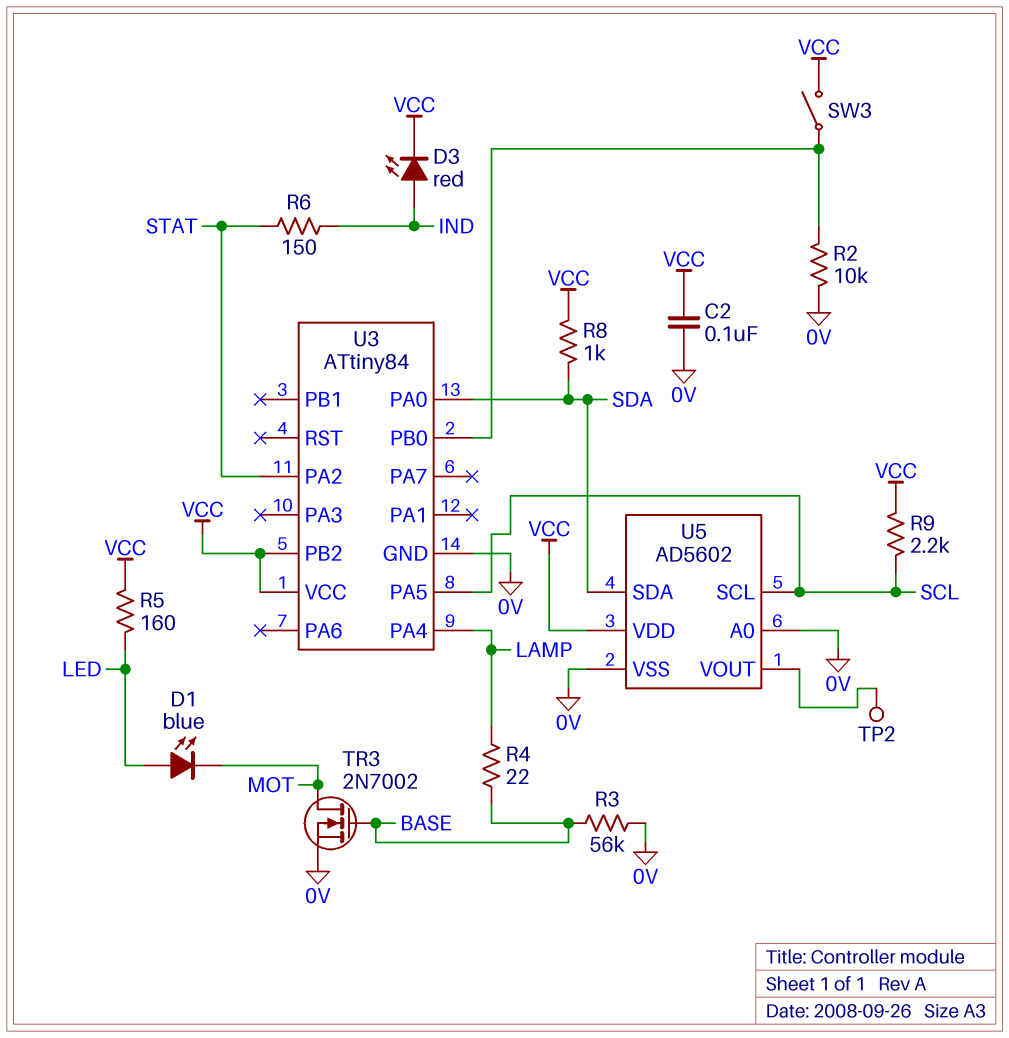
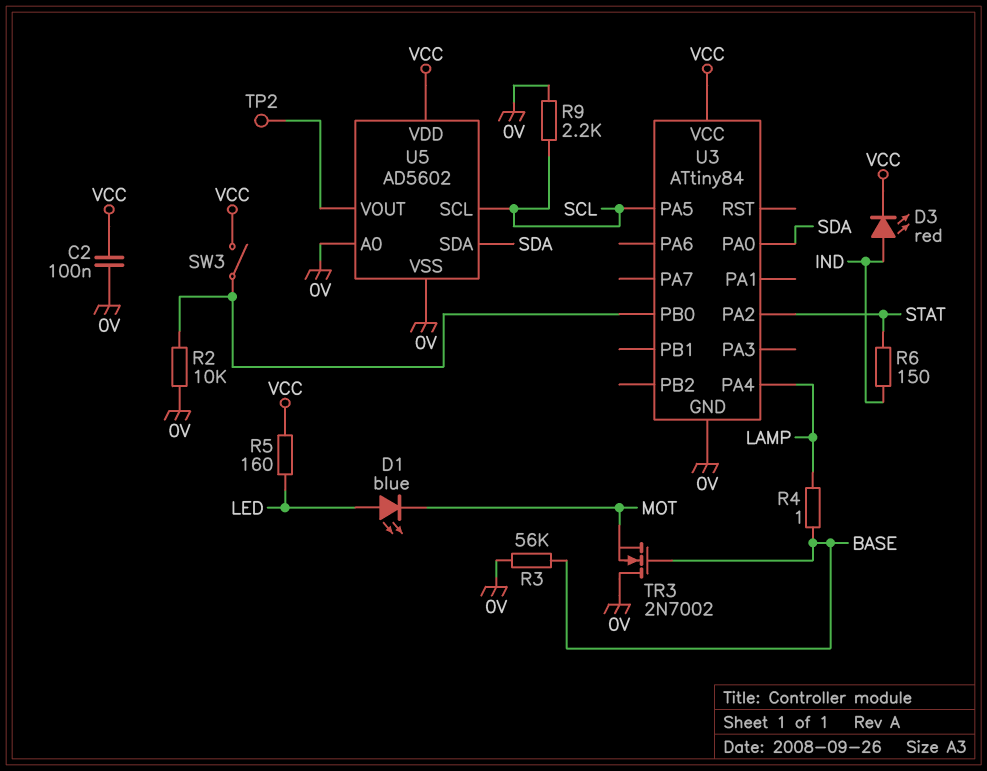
R4: 22 (BASE, LAMP) -> 1 (BASE, LAMP)
R8: 1k (SDA, VCC) -> none
R9: 2.2k (SCL, VCC) -> 2.2k (0V, SCL)
TR3: NMOS 2N7002 (G BASE, D MOT, S 0V) -> NMOS 2N7002 (G BASE, D 0V, S MOT)
U3 pin PB2: VCC -> none

